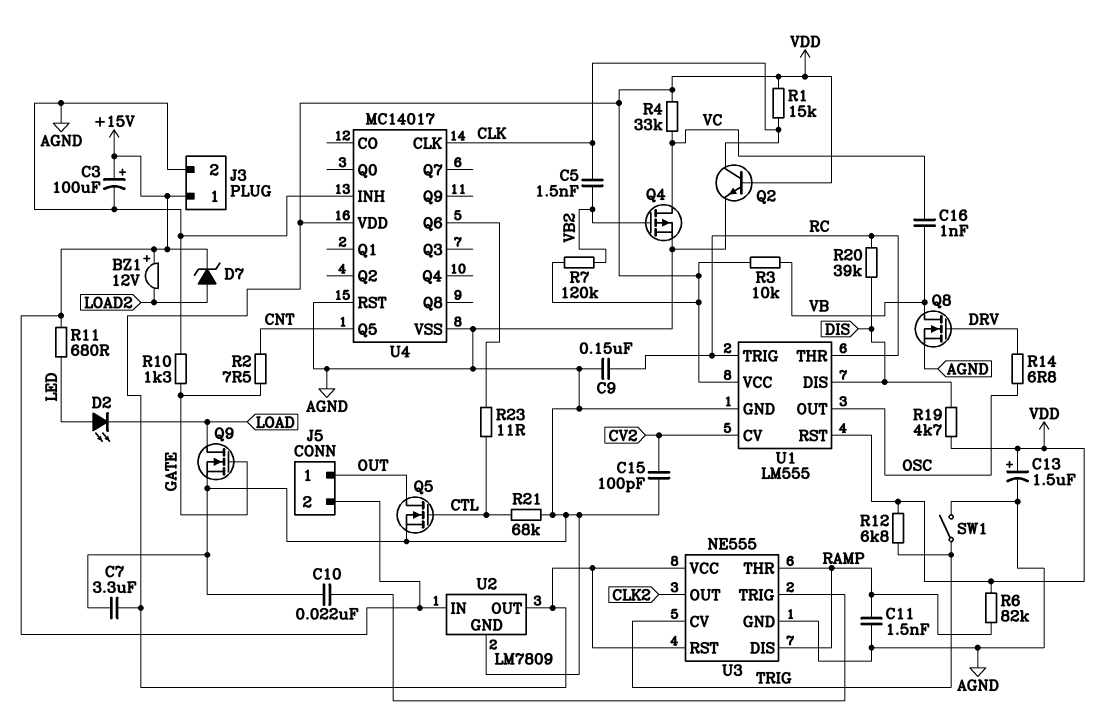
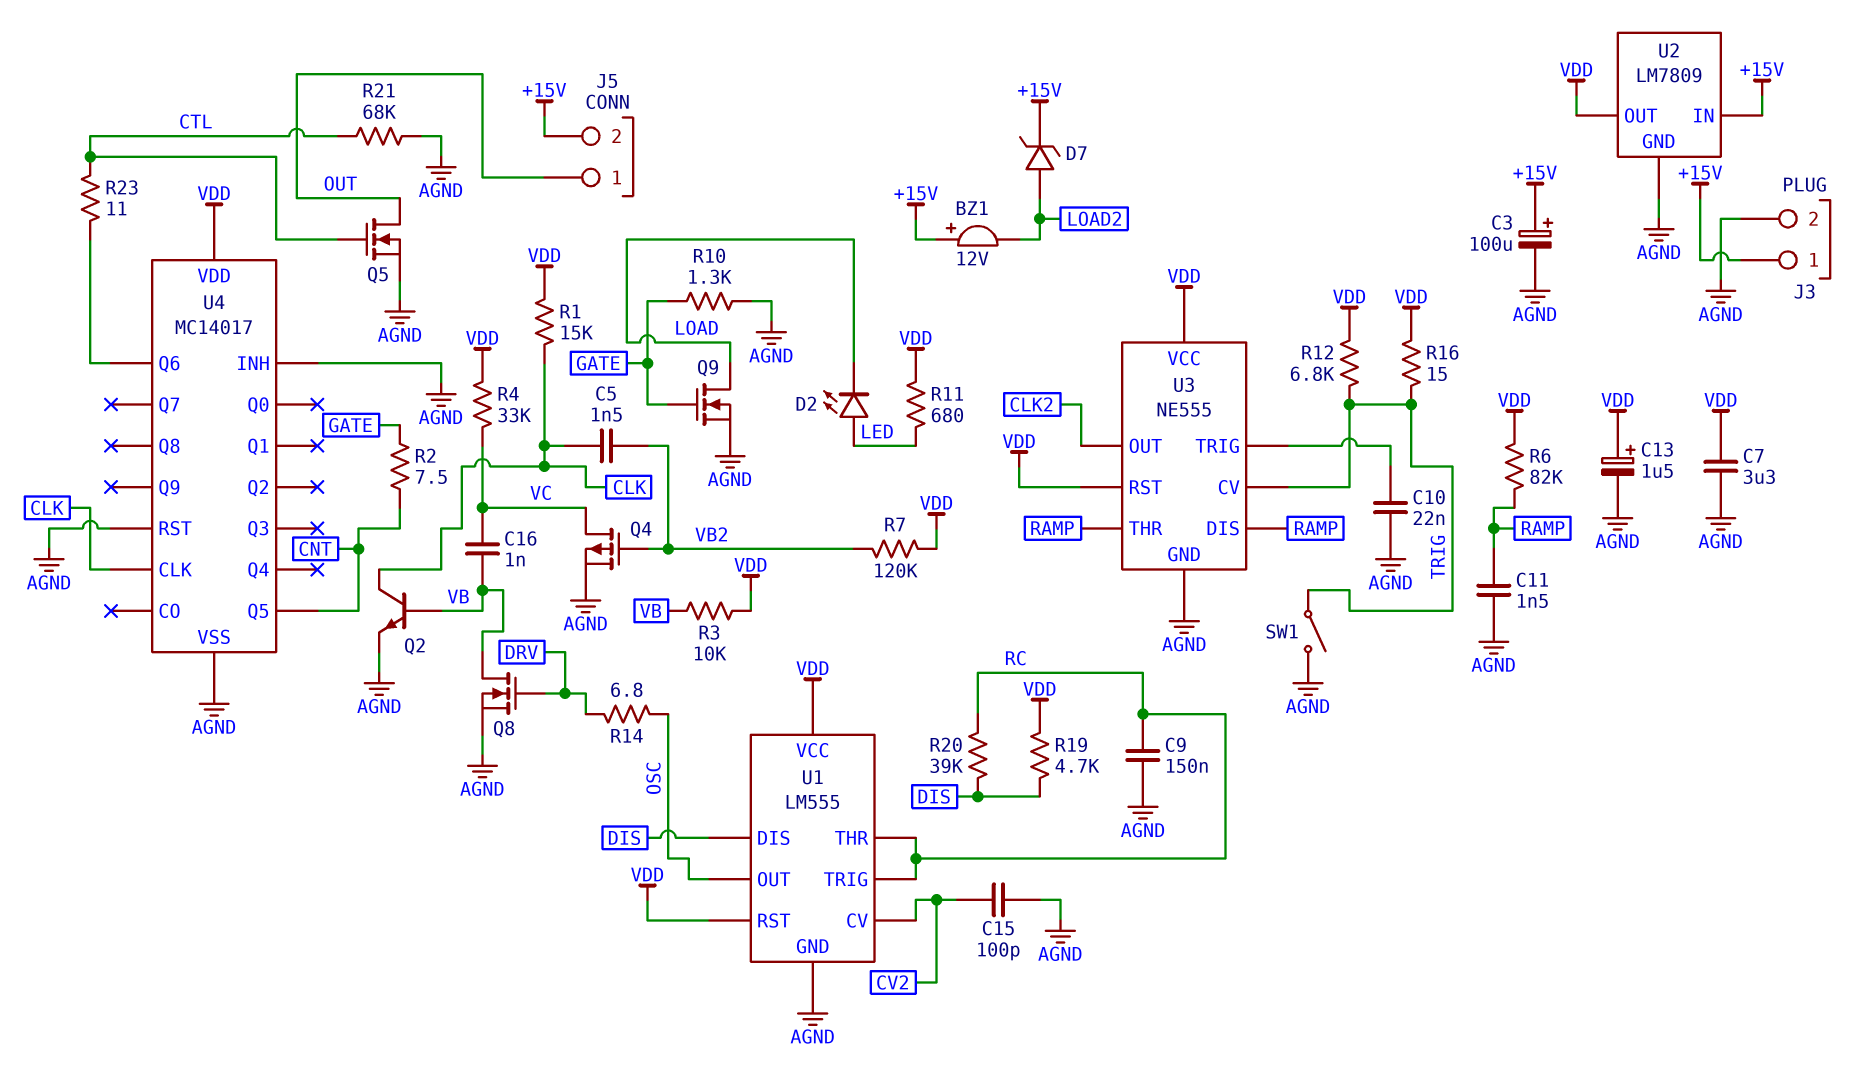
Q2: NPN (B VDD, C CLK, E AGND) -> NPN (B VB, C CLK, E AGND)
R11: 680 (+15V, LED) -> 680 (LED, VDD)
R16: none -> 15 (TRIG, VDD)

